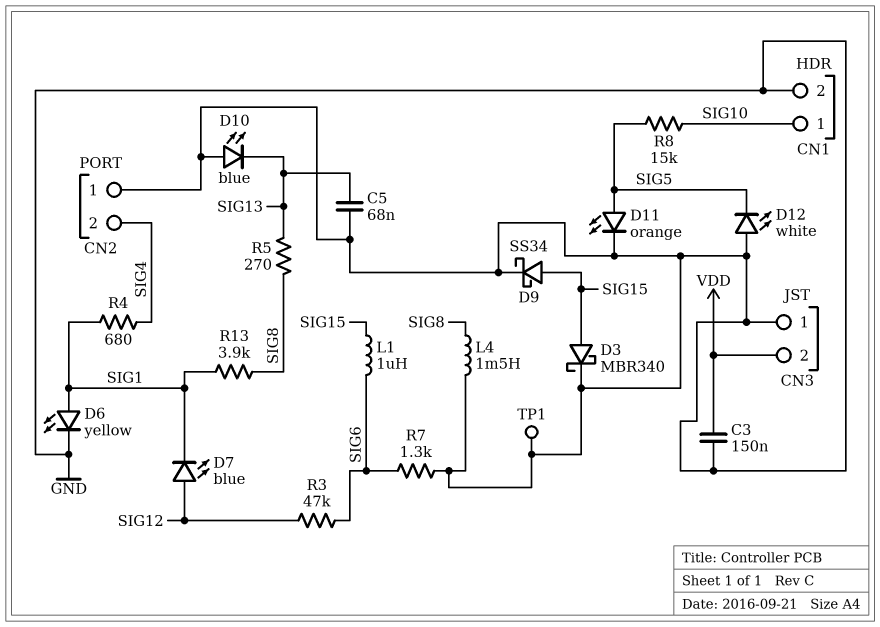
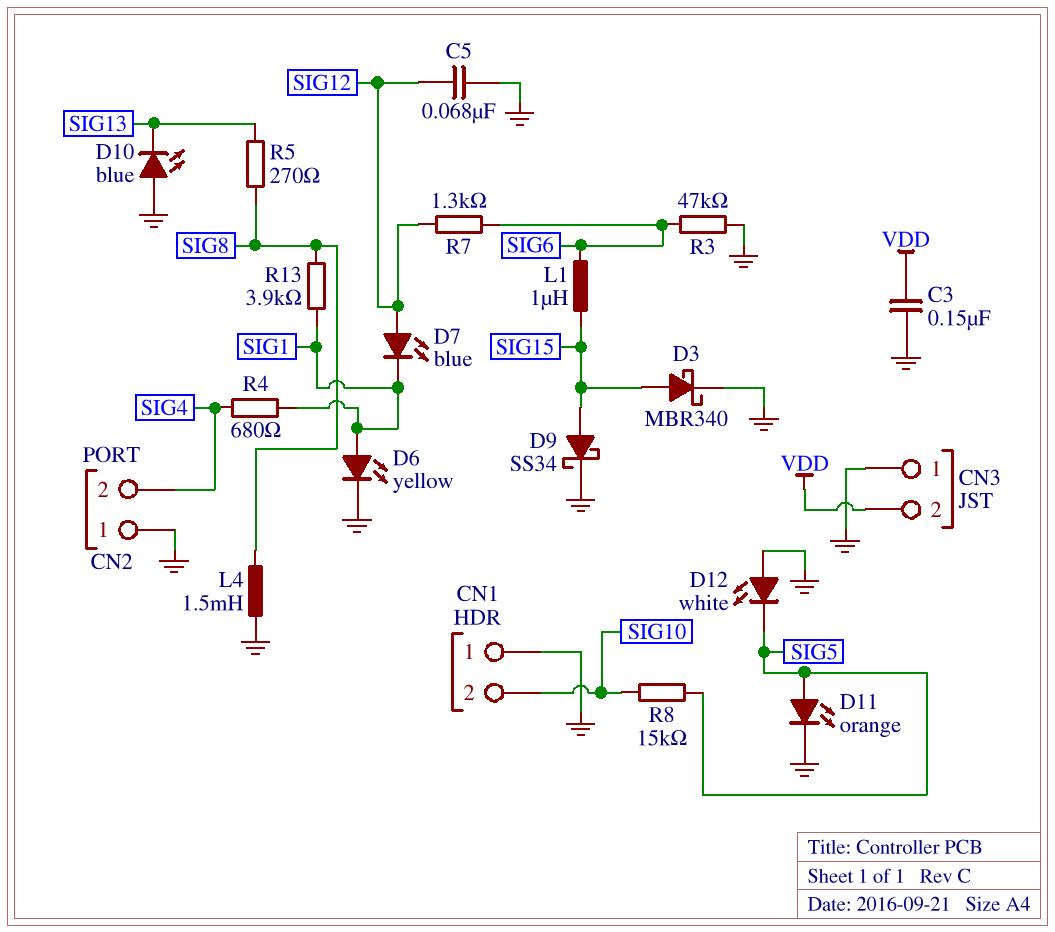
C5: 68nF (GND, SIG13) -> 68nF (GND, SIG12)
CN1 pin 1: SIG10 -> GND
CN1 pin 2: GND -> SIG10
R3: 47k (SIG6, SIG12) -> 47k (GND, SIG6)
R7: 1.3k (GND, SIG6) -> 1.3k (SIG6, SIG12)
TP1: test point (GND) -> none

